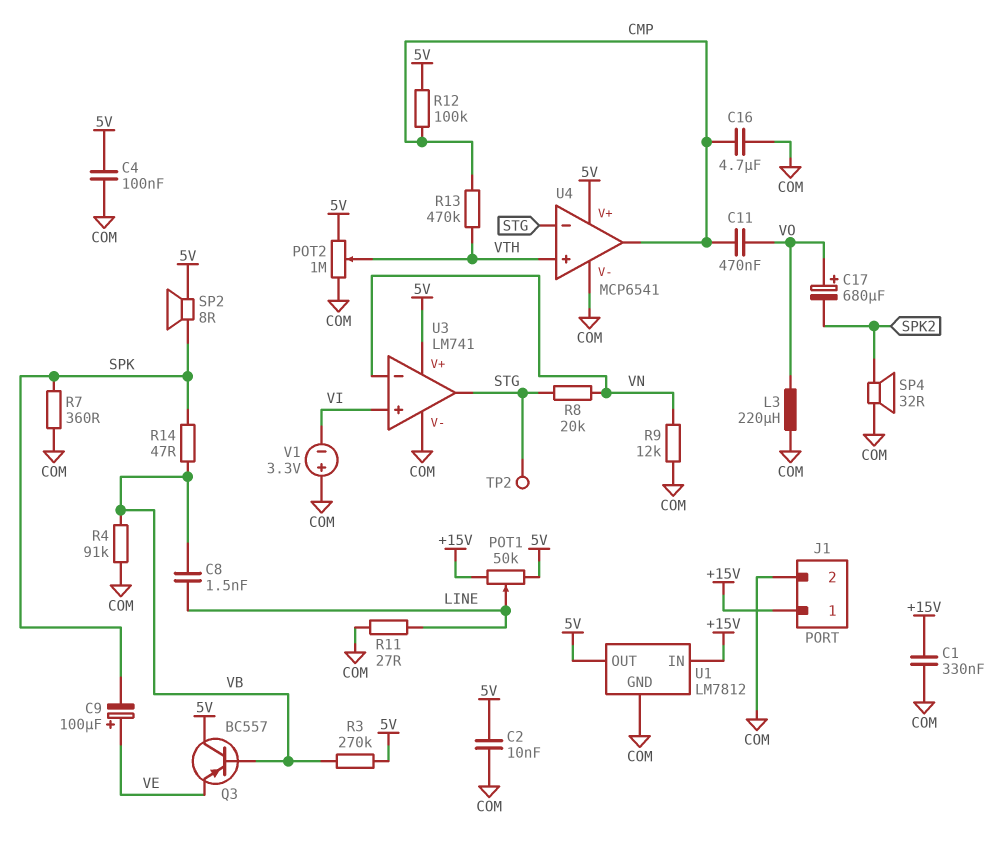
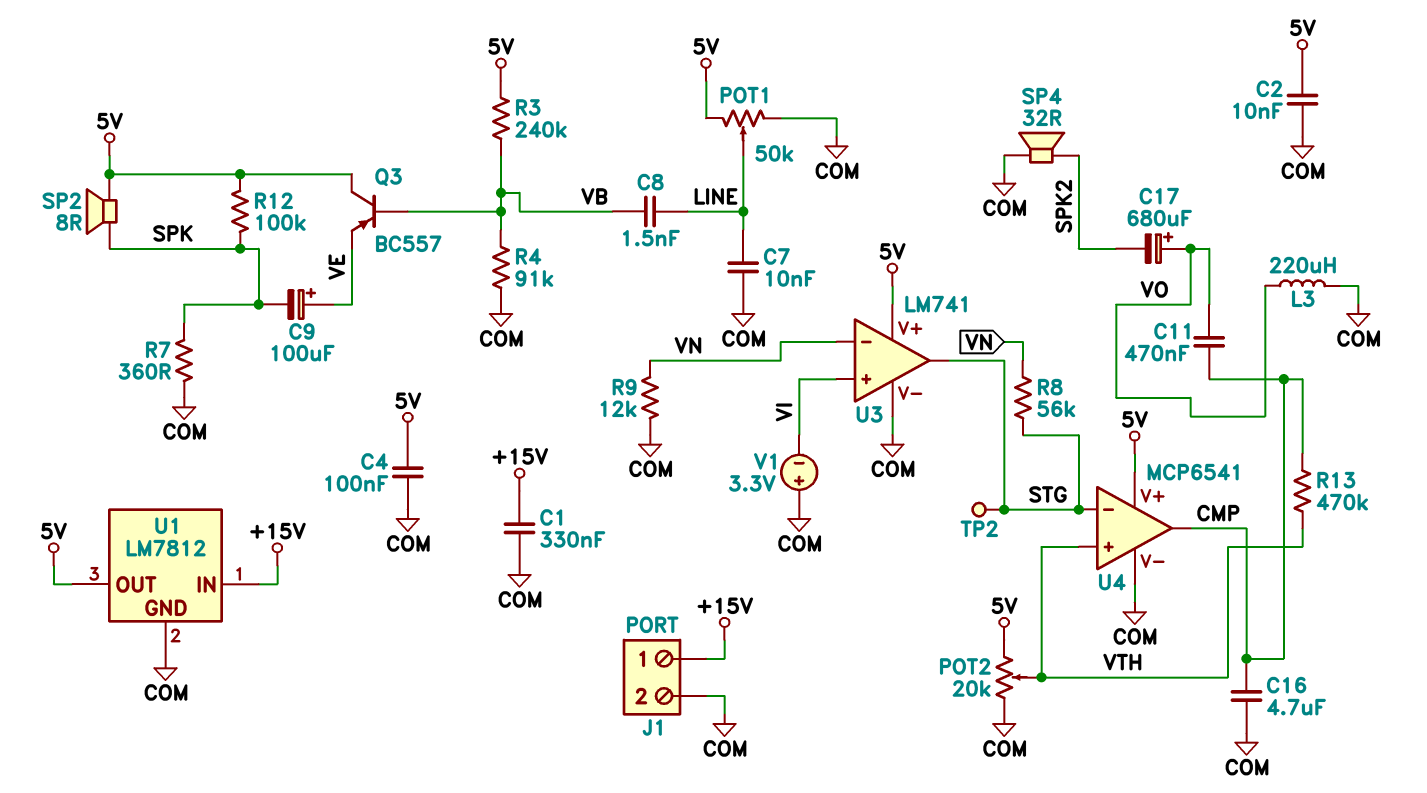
C7: none -> 10nF (COM, LINE)
POT1: 50k (+15V, 5V, wiper LINE) -> 50k (5V, COM, wiper LINE)
POT2: 1M (5V, COM, wiper VTH) -> 20k (5V, COM, wiper VTH)
R3: 270k (5V, VB) -> 240k (5V, VB)
R8: 20k (STG, VN) -> 56k (STG, VN)
R11: 27 (COM, LINE) -> none
R12: 100k (5V, CMP) -> 100k (5V, SPK)
R14: 47 (SPK, VB) -> none

